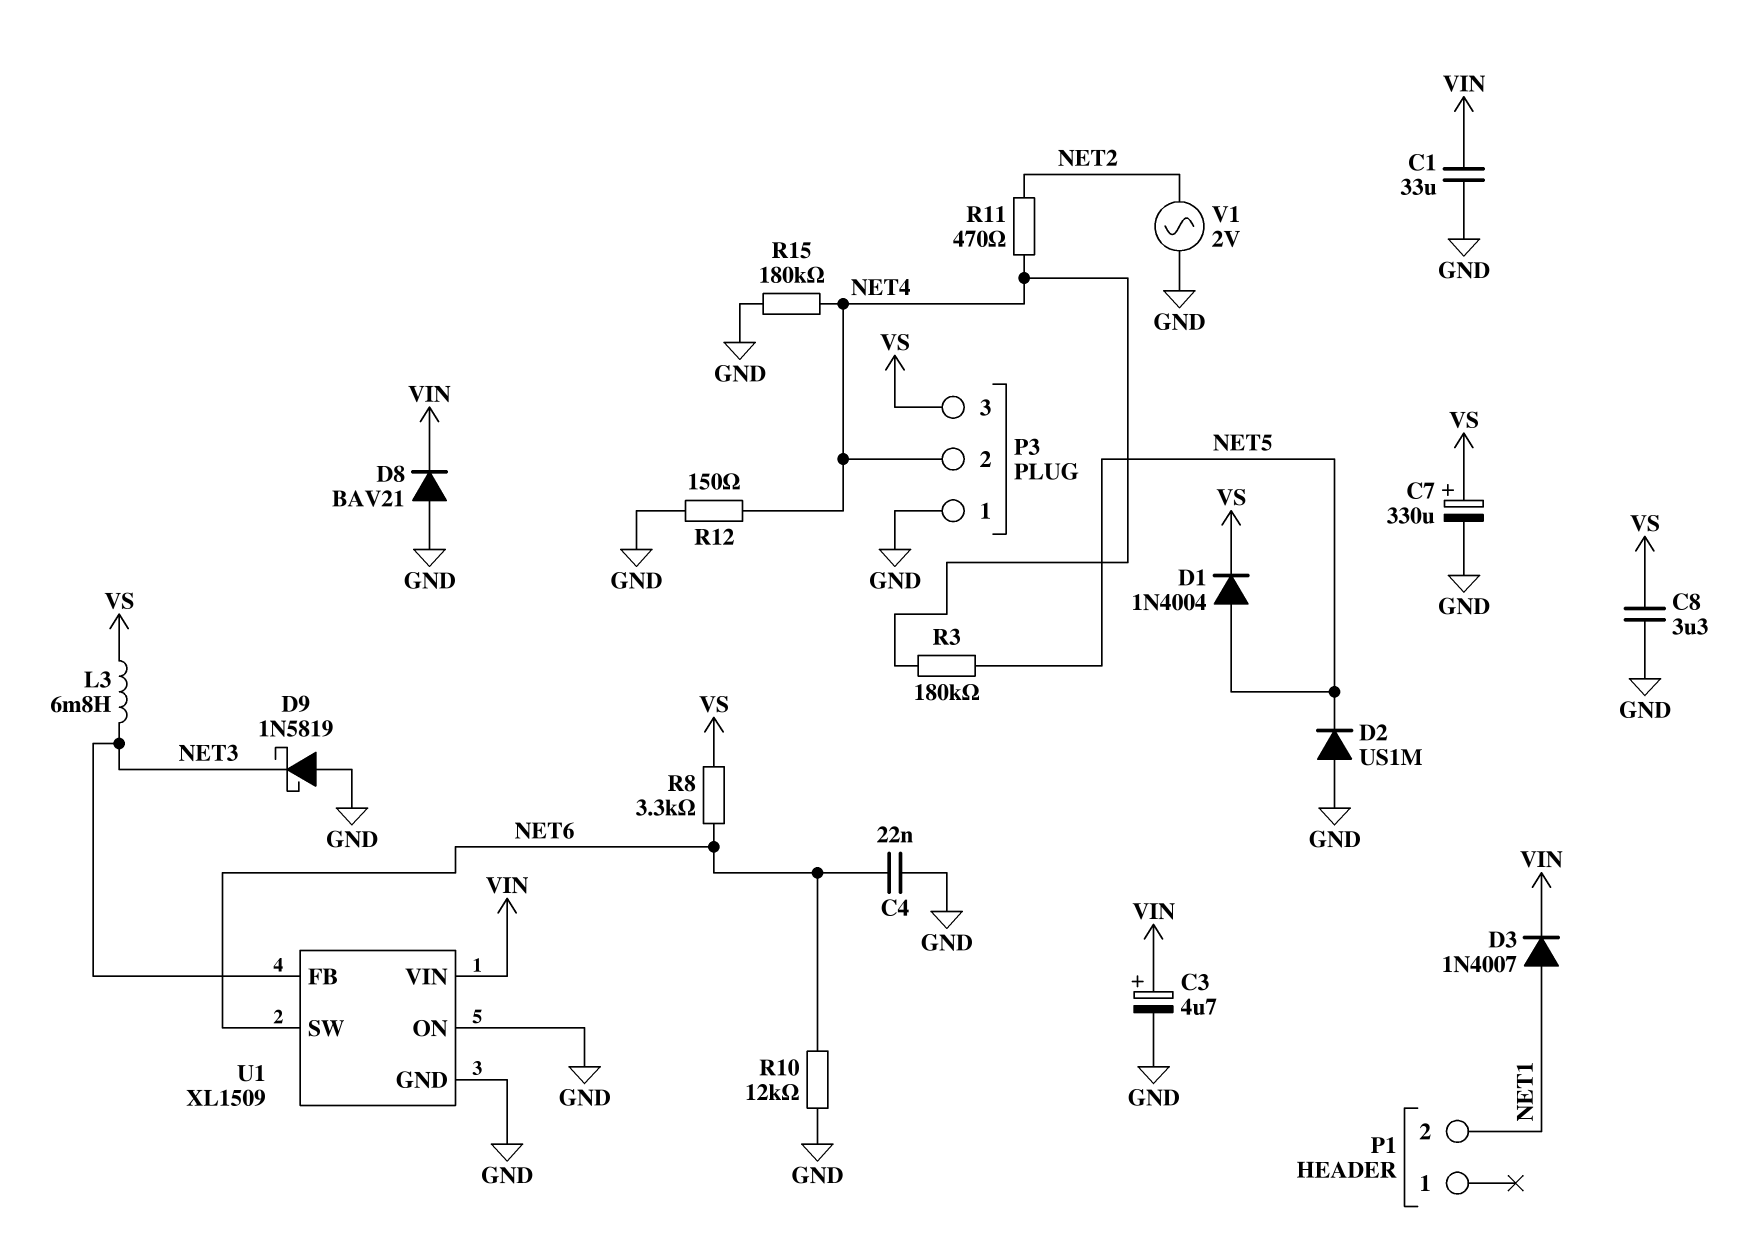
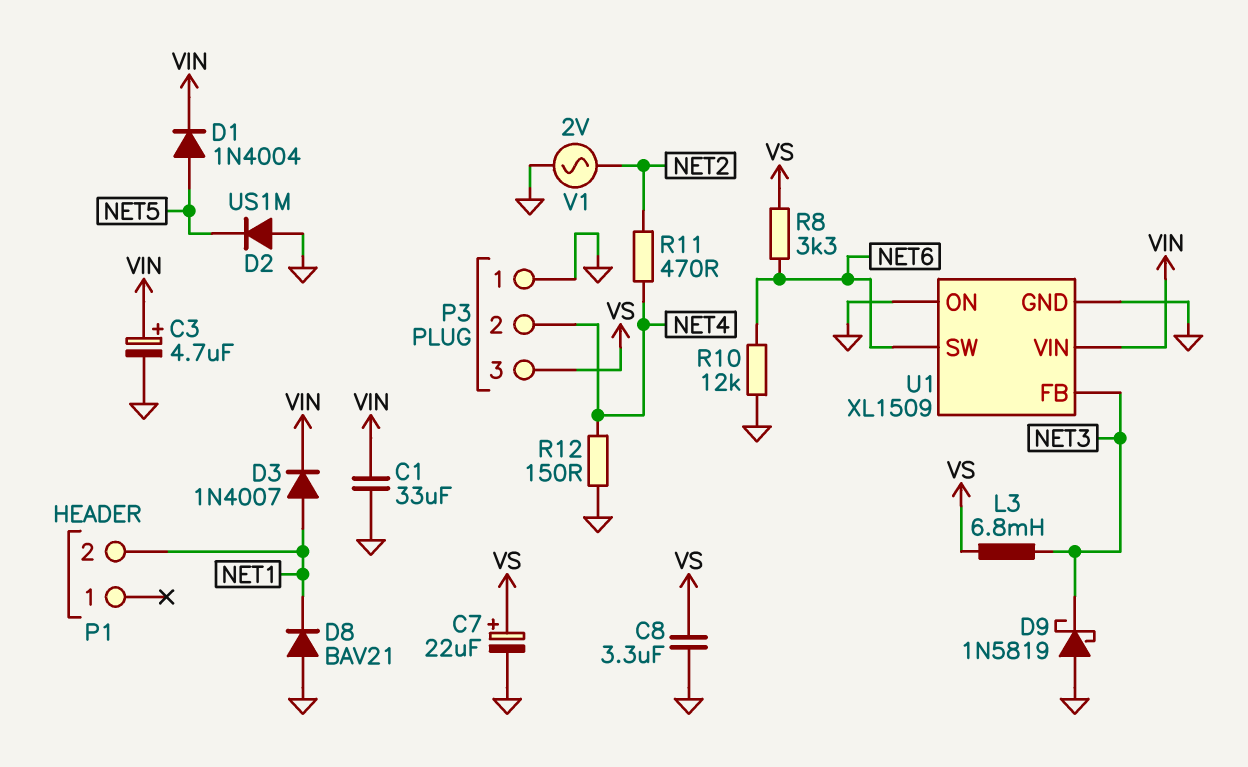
C4: 22nF (GND, NET6) -> none
C7: 330uF (plus VS, minus GND) -> 22uF (plus VS, minus GND)
D1: diode 1N4004 (A NET5, K VS) -> diode 1N4004 (A NET5, K VIN)
D8: diode BAV21 (A GND, K VIN) -> diode BAV21 (A GND, K NET1)
R3: 180k (NET4, NET5) -> none
R15: 180k (GND, NET4) -> none

